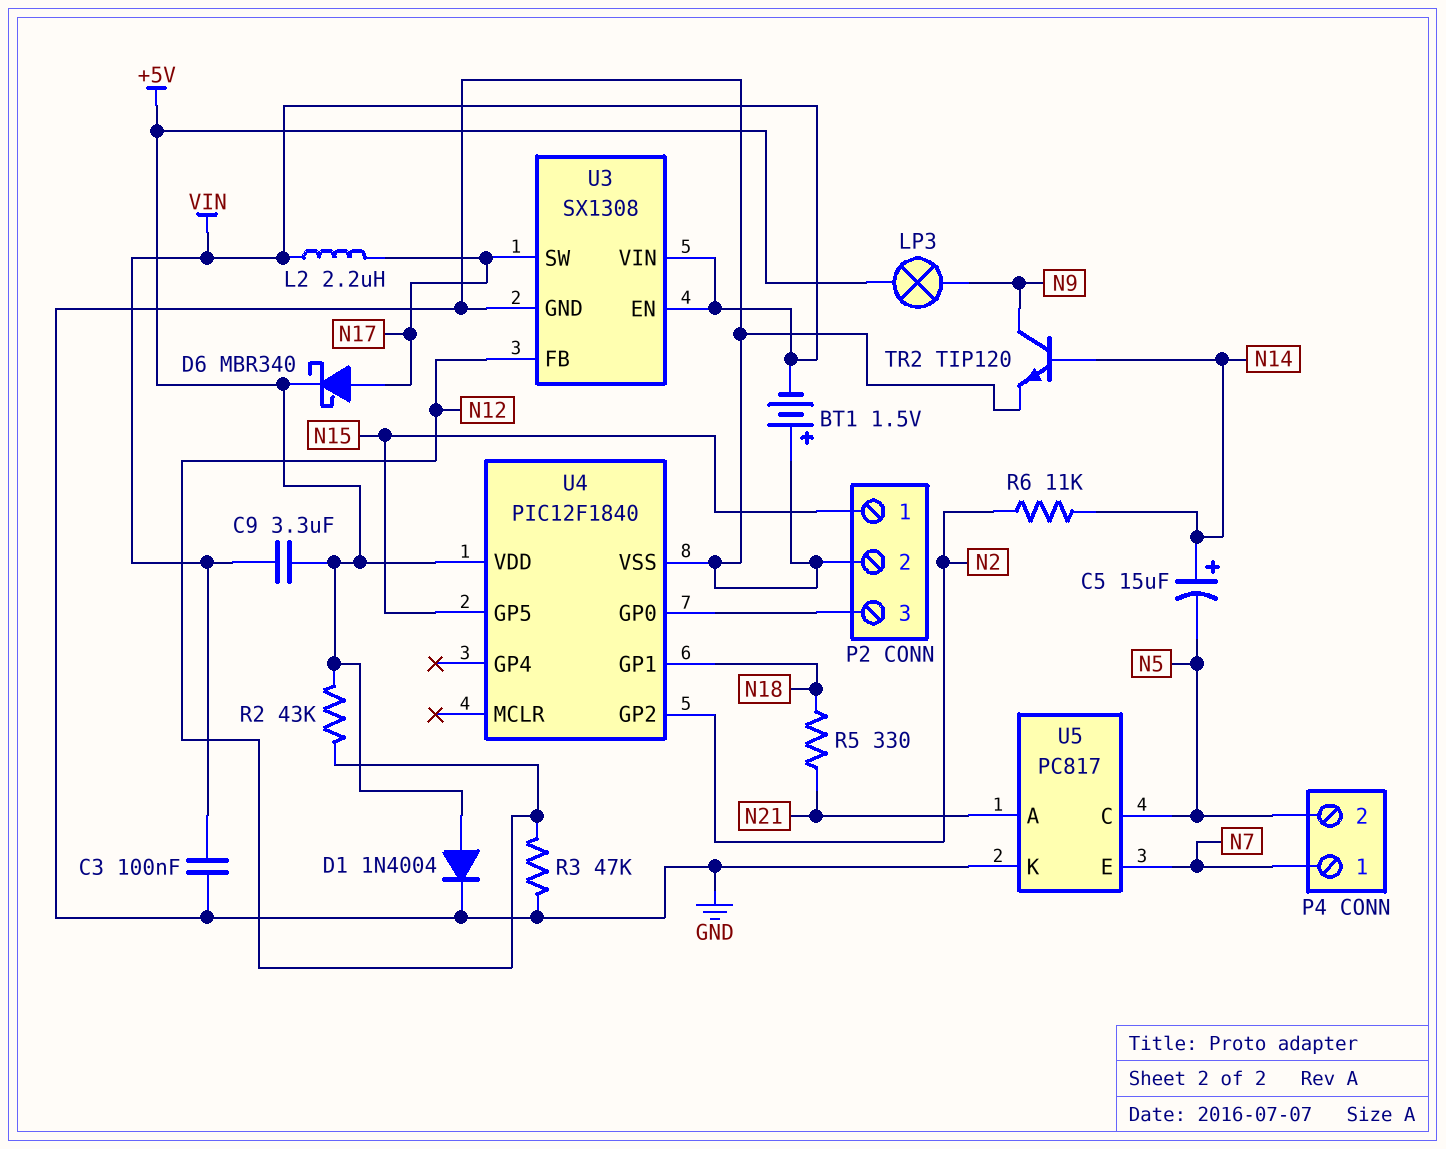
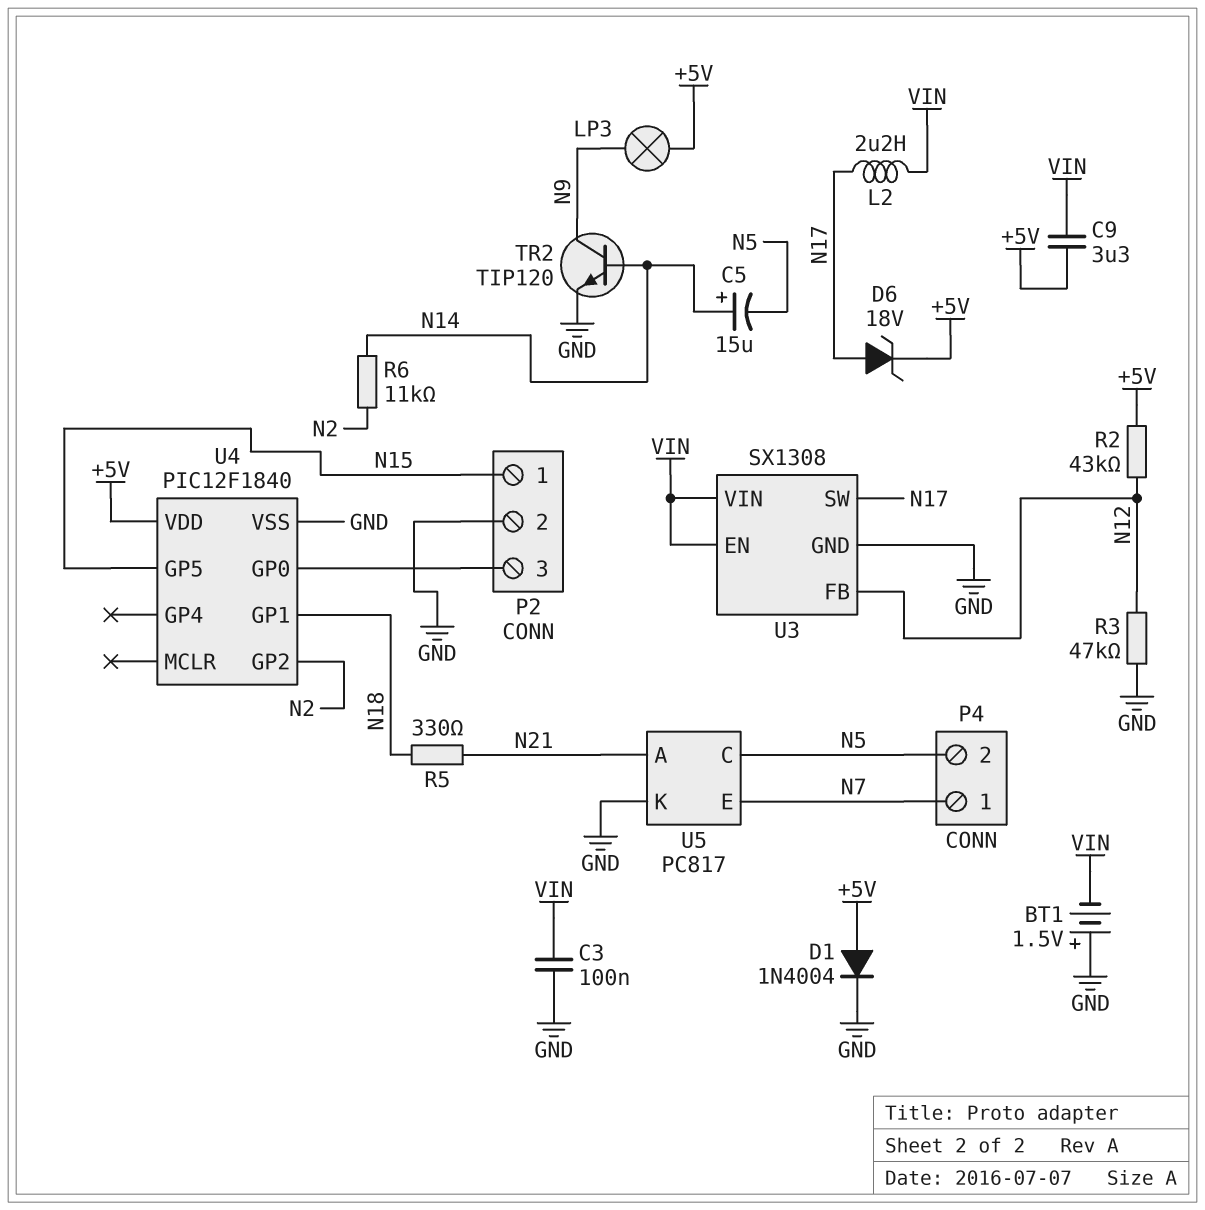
D6: schottky MBR340 (A N17, K +5V) -> zener 18V (A N17, K +5V)

